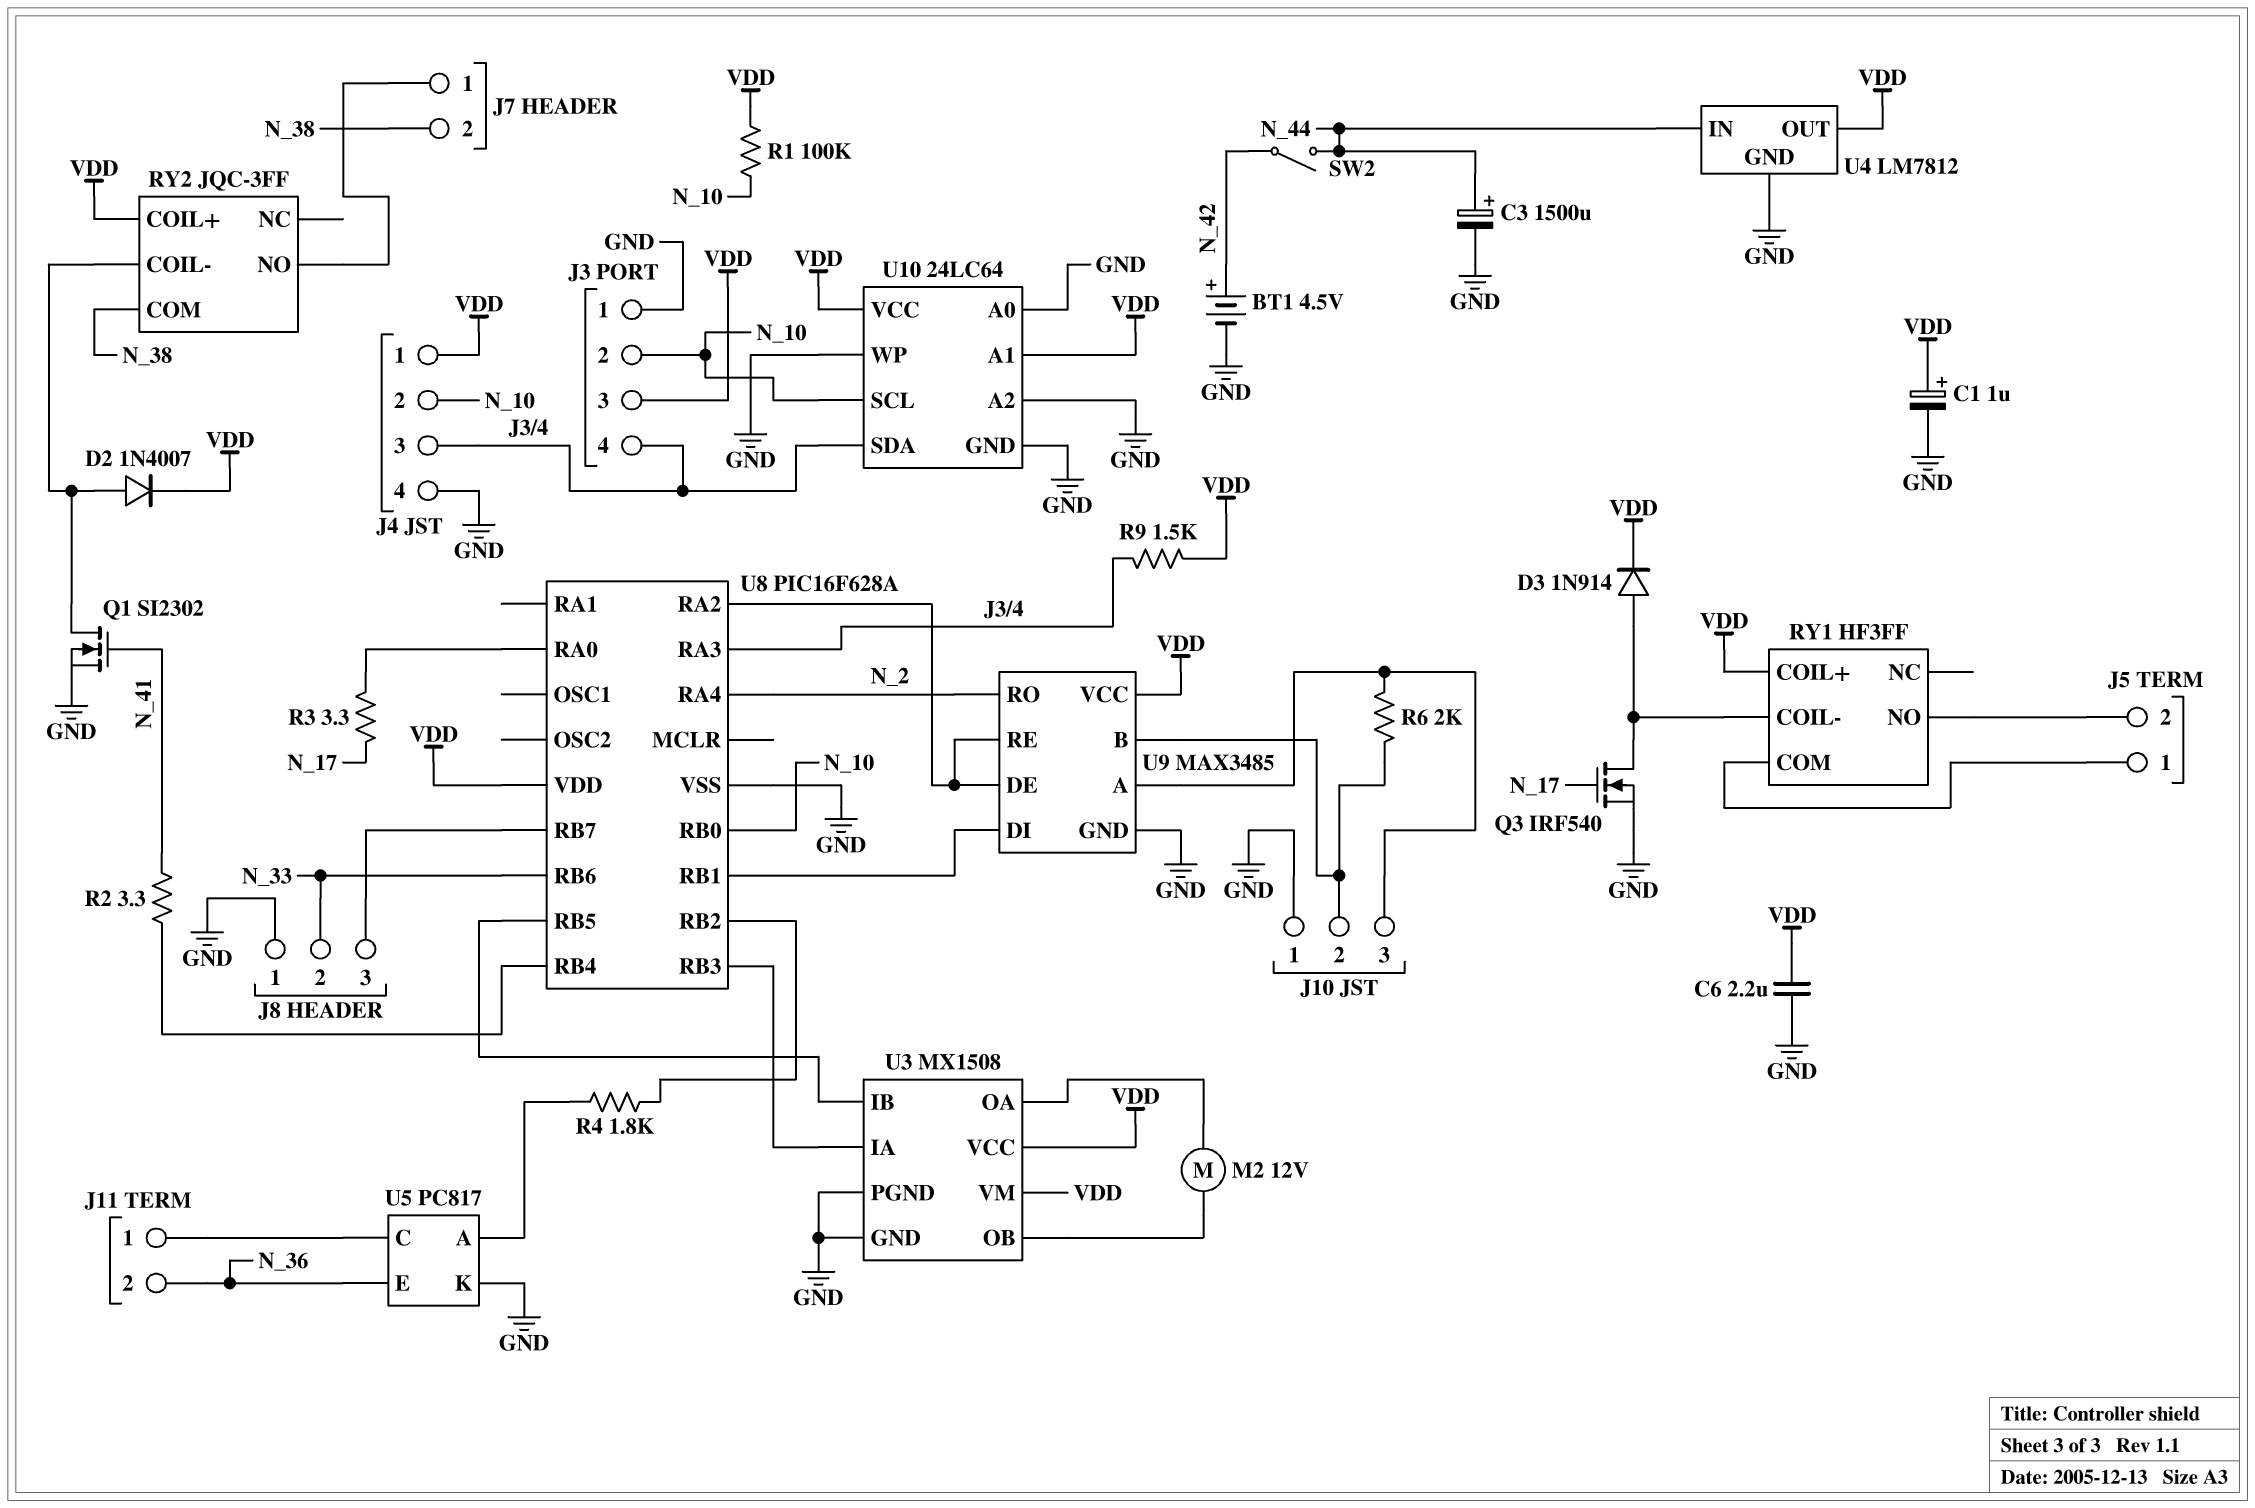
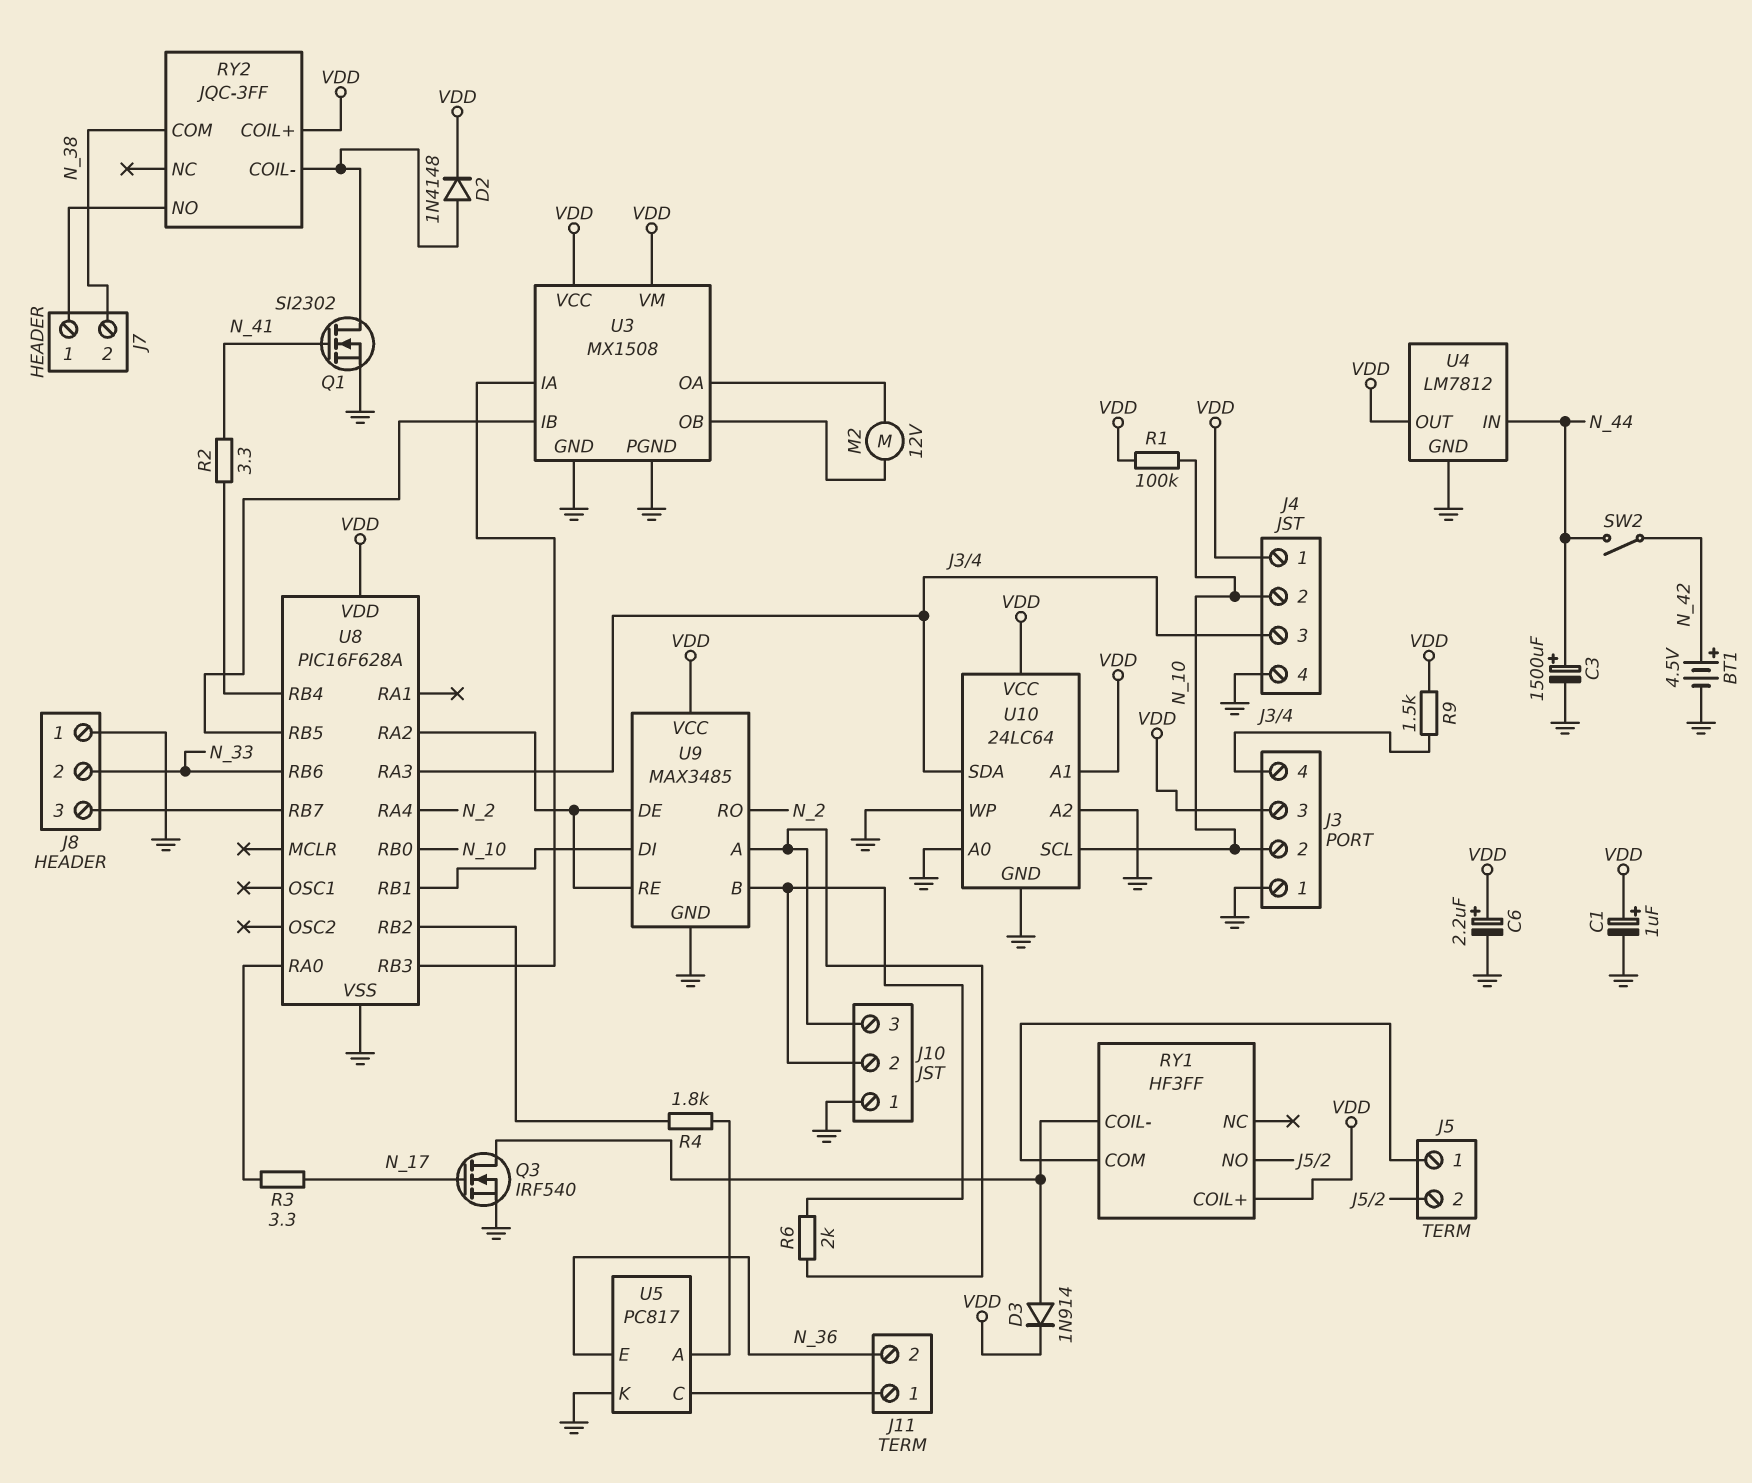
C6: 2.2uF (GND, VDD) -> 2.2uF (plus VDD, minus GND)
D2: diode 1N4007 (A RY2/COIL-, K VDD) -> diode 1N4148 (A RY2/COIL-, K VDD)

